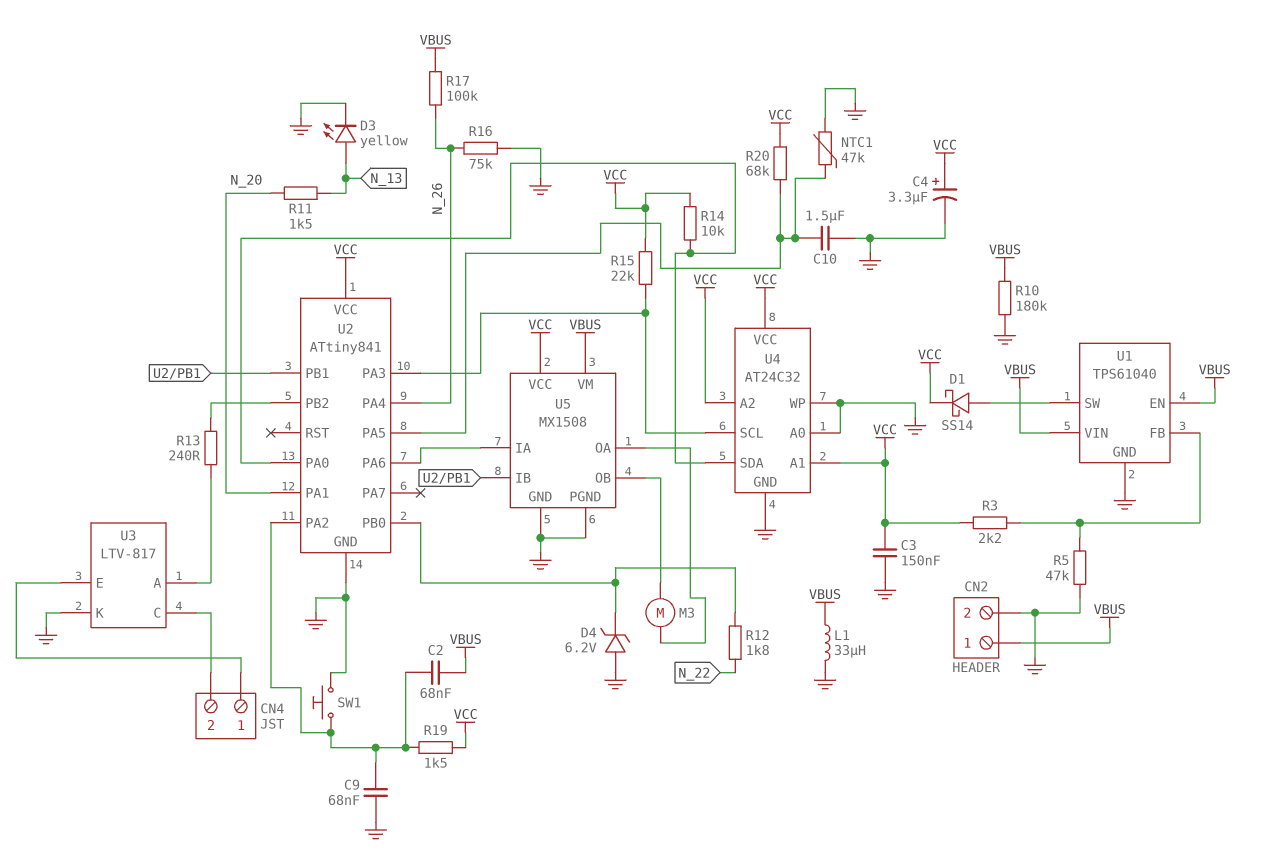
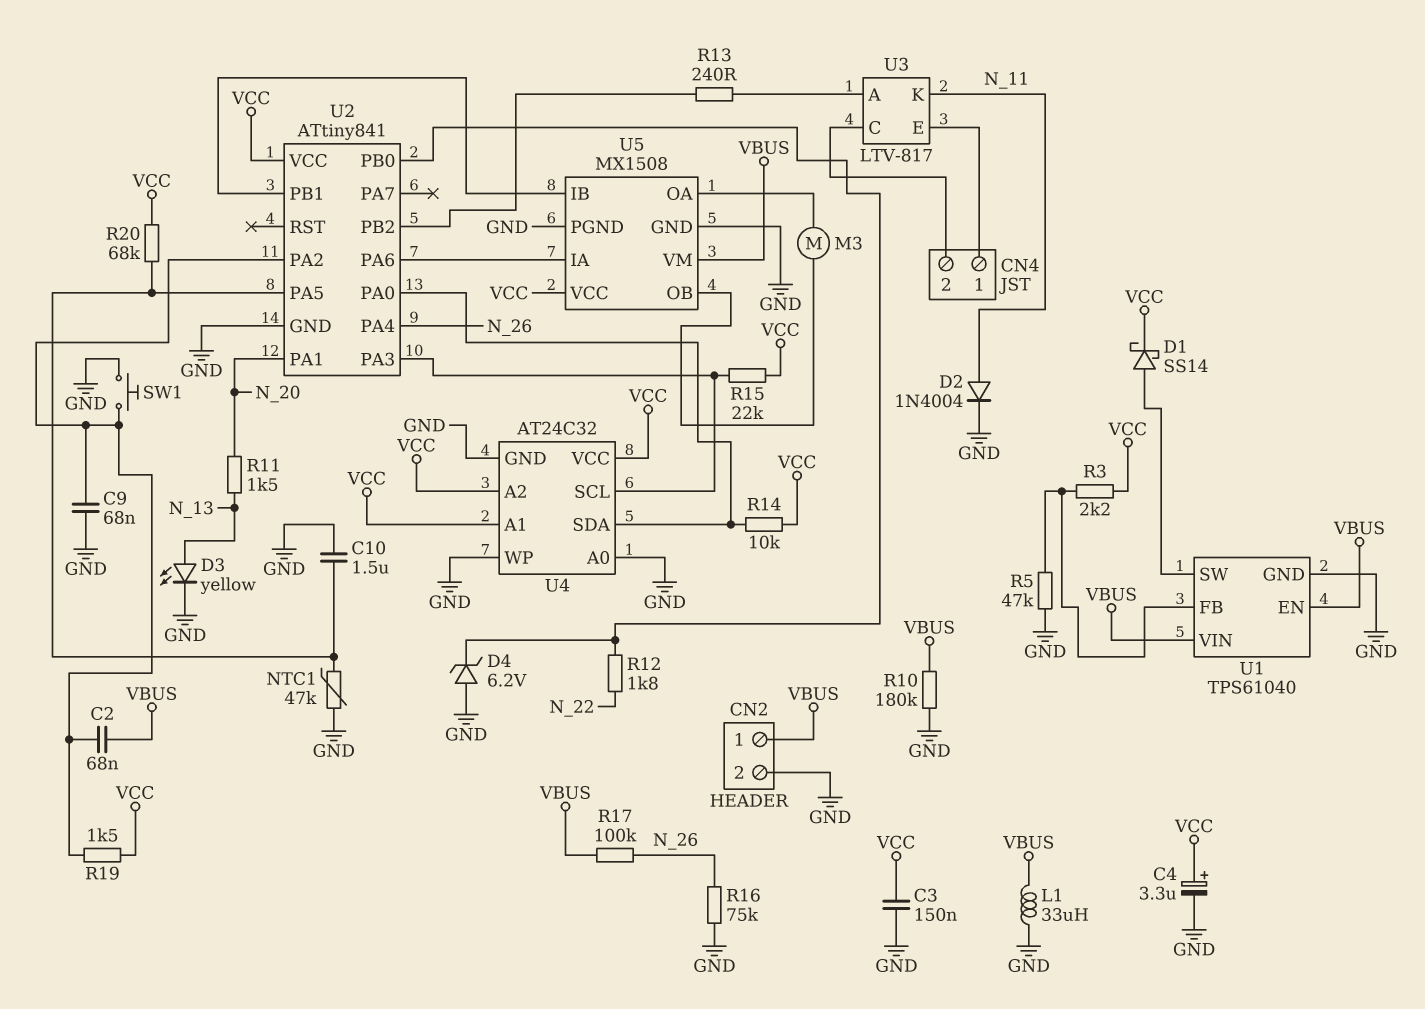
D2: none -> diode 1N4004 (A N_11, K GND)
U3 pin K: GND -> N_11

